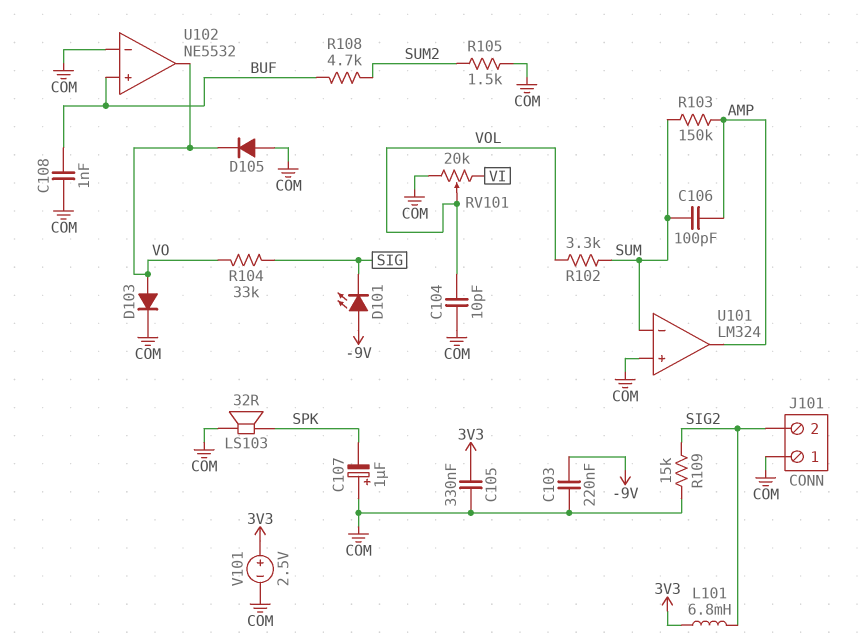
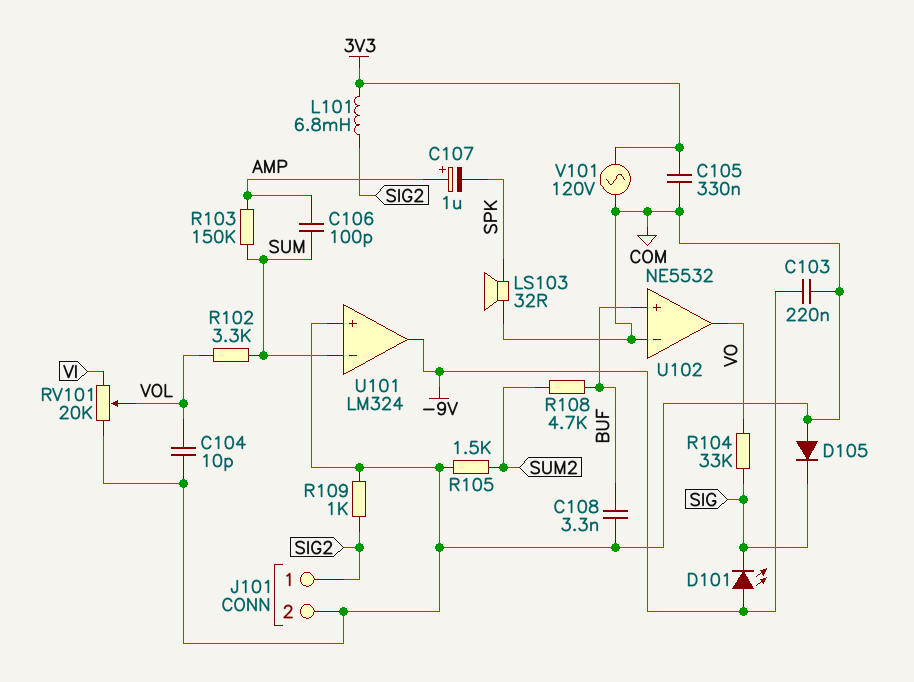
C107: 1uF (plus COM, minus SPK) -> 1uF (plus AMP, minus SPK)
C108: 1nF (BUF, COM) -> 3.3nF (BUF, COM)
D103: diode (A VO, K COM) -> none
D105: diode (A COM, K VO) -> diode (A COM, K SIG)
J101 pin 1: COM -> SIG2
J101 pin 2: SIG2 -> COM
R109: 15k (COM, SIG2) -> 1k (COM, SIG2)
U101 pin out: AMP -> -9V
V101: 2.5V (plus 3V3, minus COM) -> AC 120V (3V3, COM)

